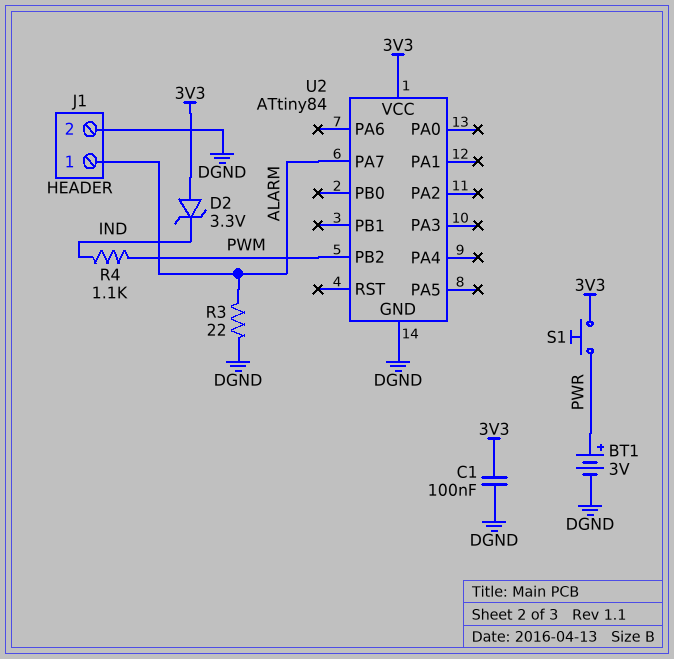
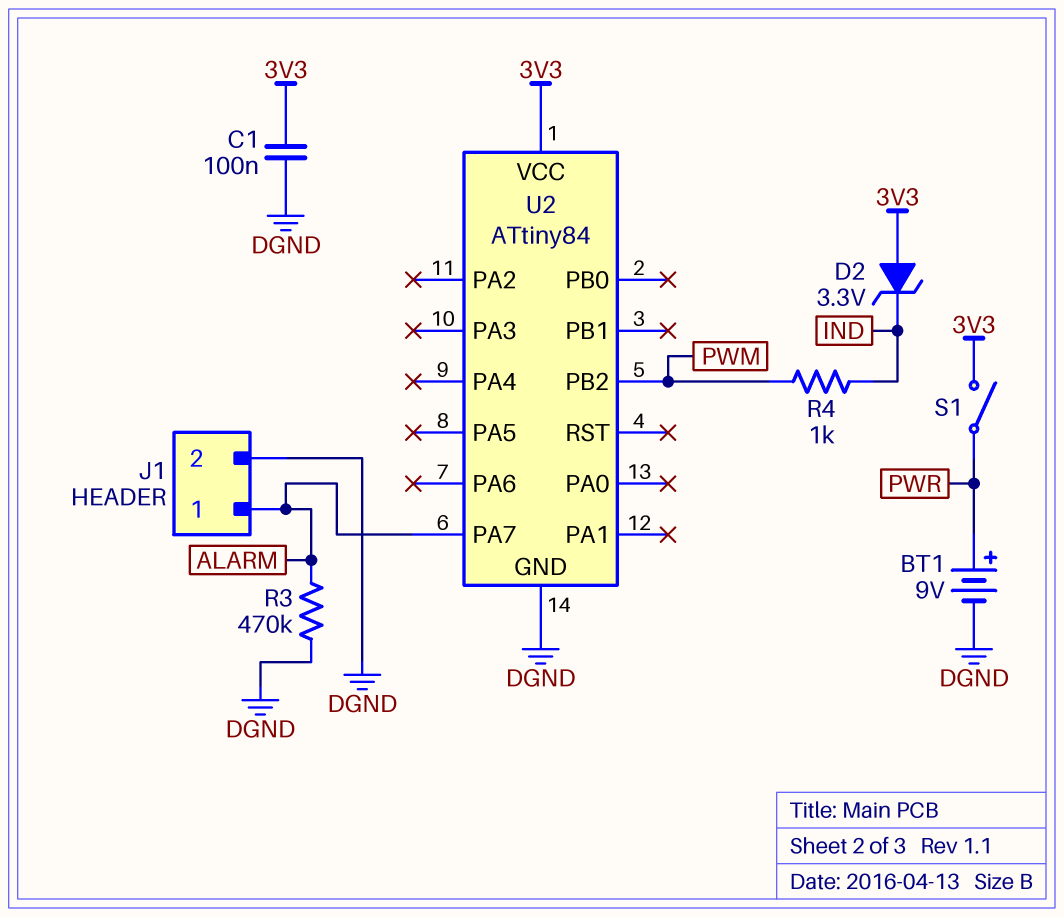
BT1: 3V (plus PWR, minus DGND) -> 9V (plus PWR, minus DGND)
R3: 22 (ALARM, DGND) -> 470k (ALARM, DGND)
R4: 1.1k (IND, PWM) -> 1k (IND, PWM)
S1: button (3V3, PWR) -> switch (3V3, PWR)

